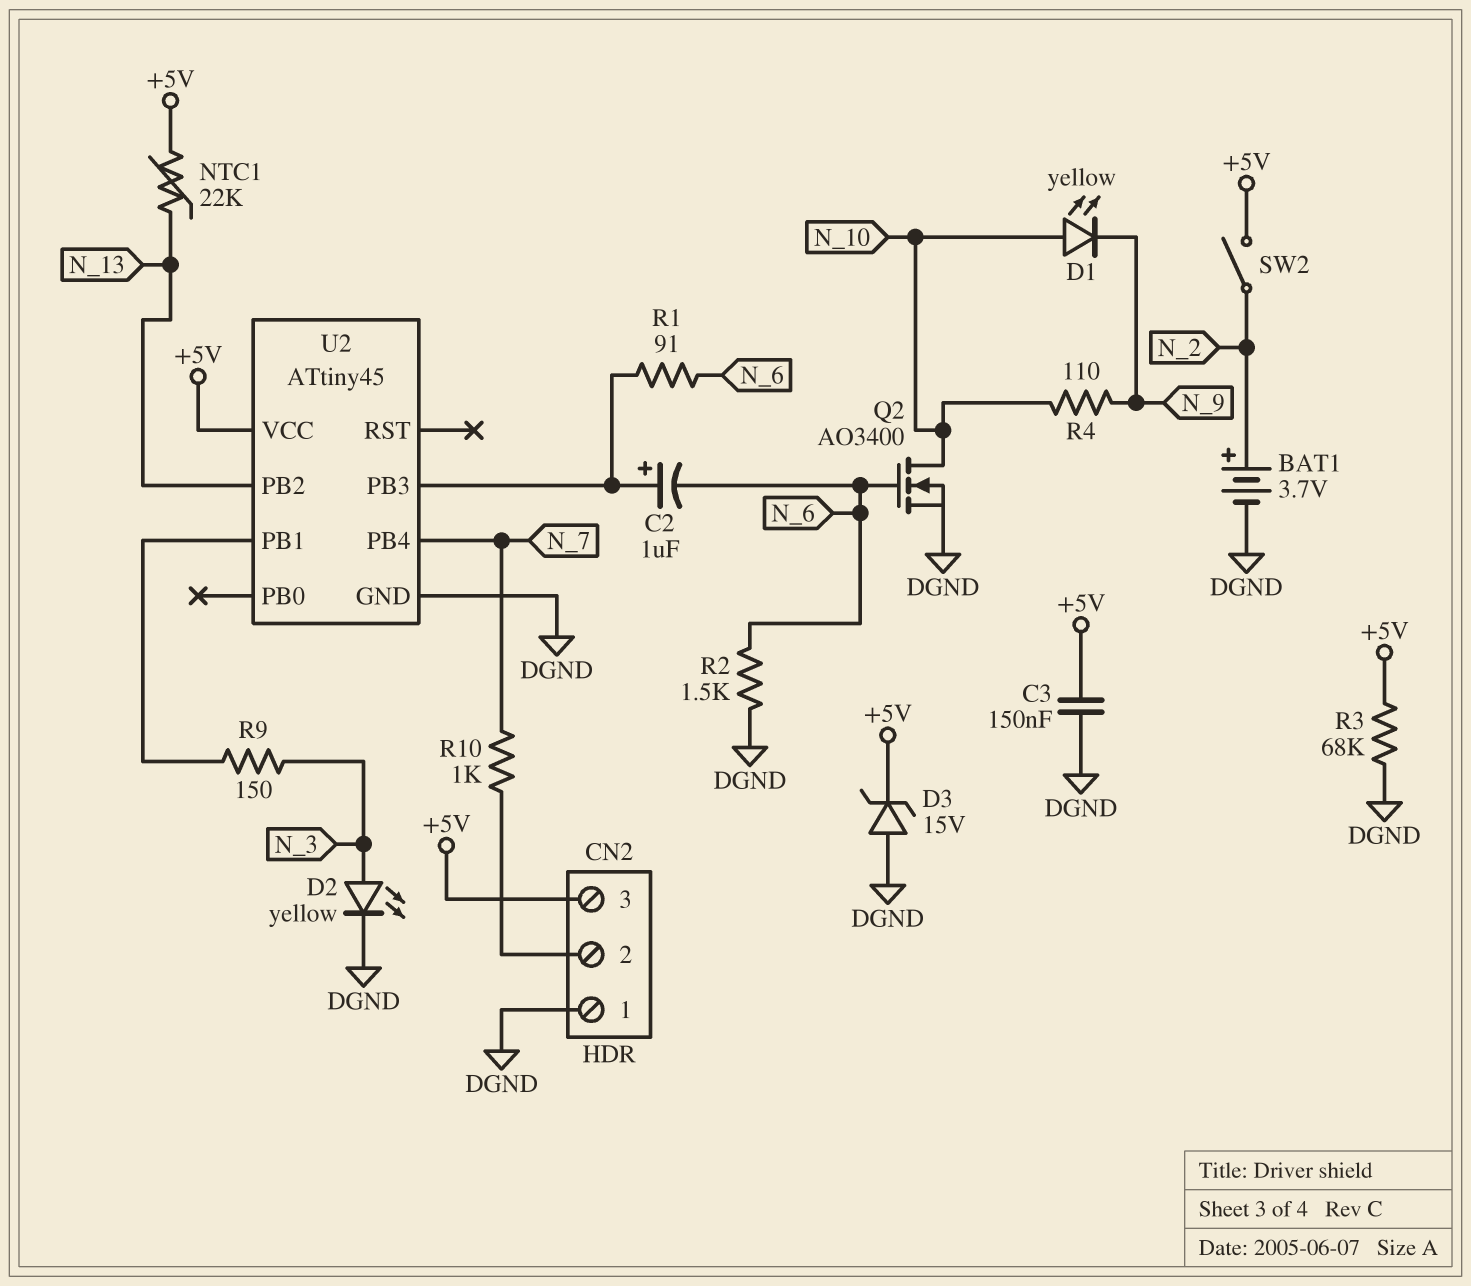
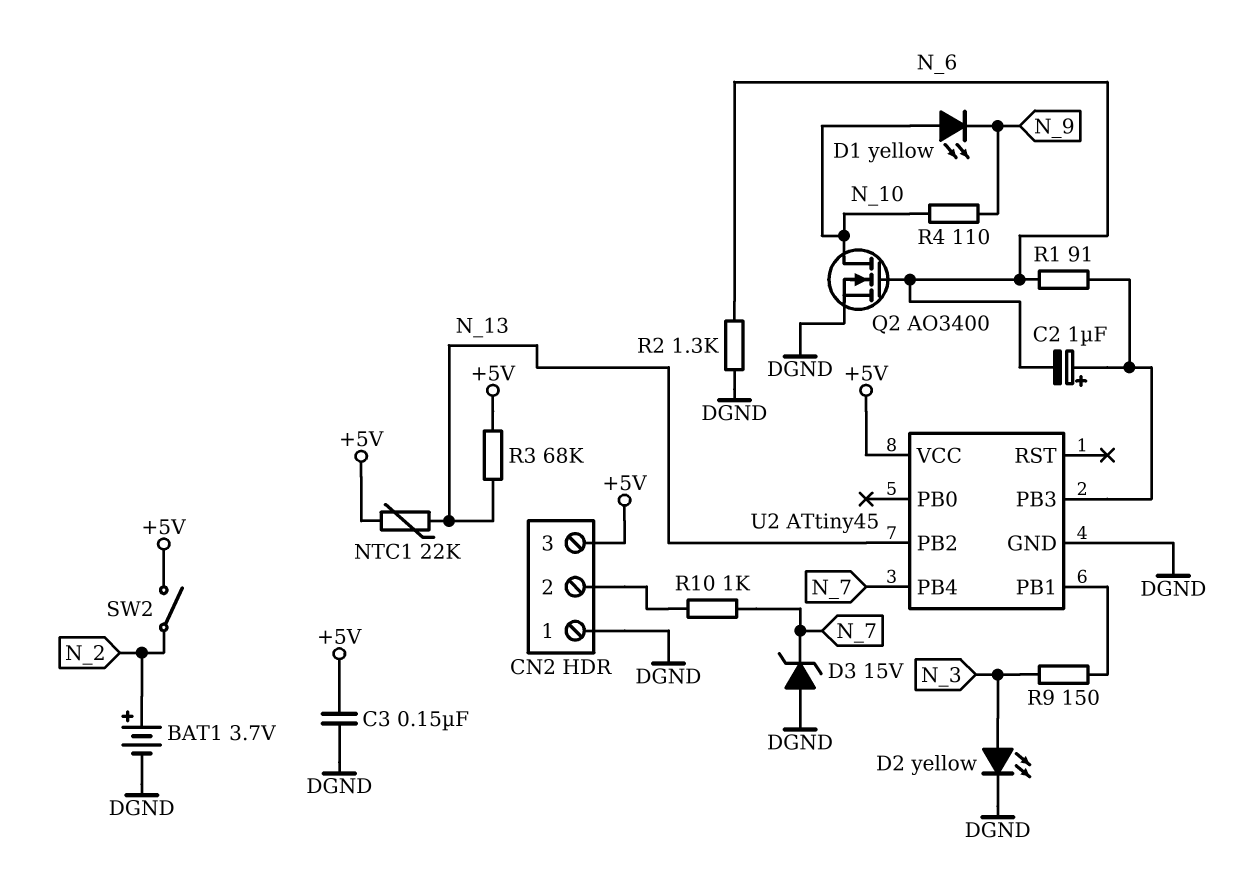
D3: zener 15V (A DGND, K +5V) -> zener 15V (A DGND, K N_7)
R2: 1.5k (DGND, N_6) -> 1.3k (DGND, N_6)
R3: 68k (+5V, DGND) -> 68k (+5V, N_13)

